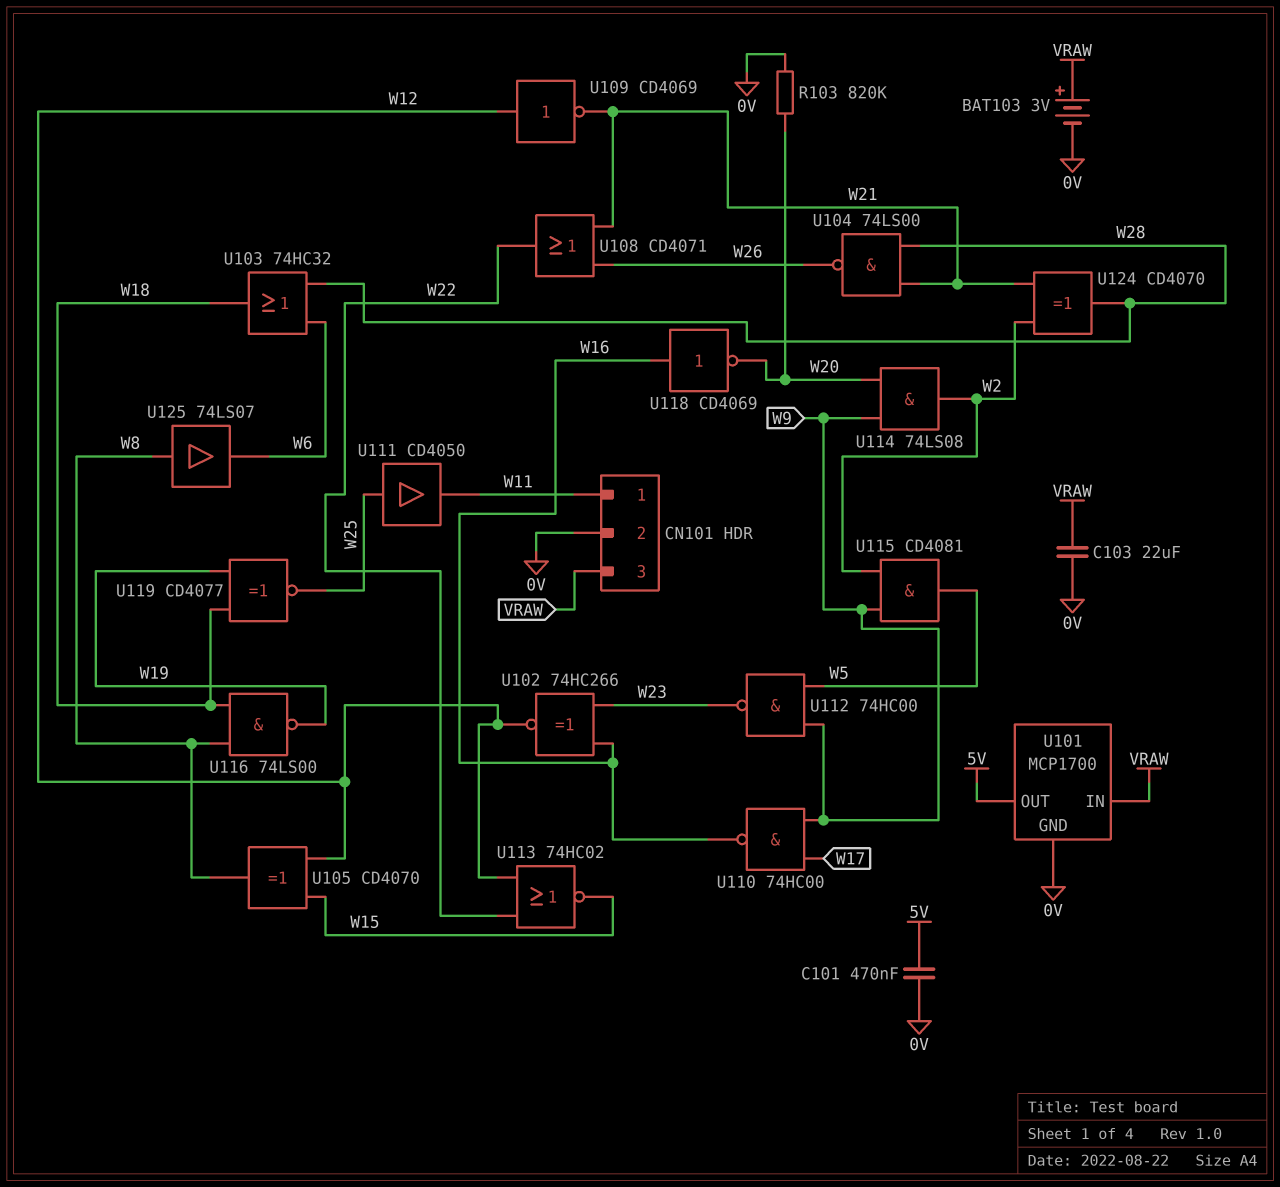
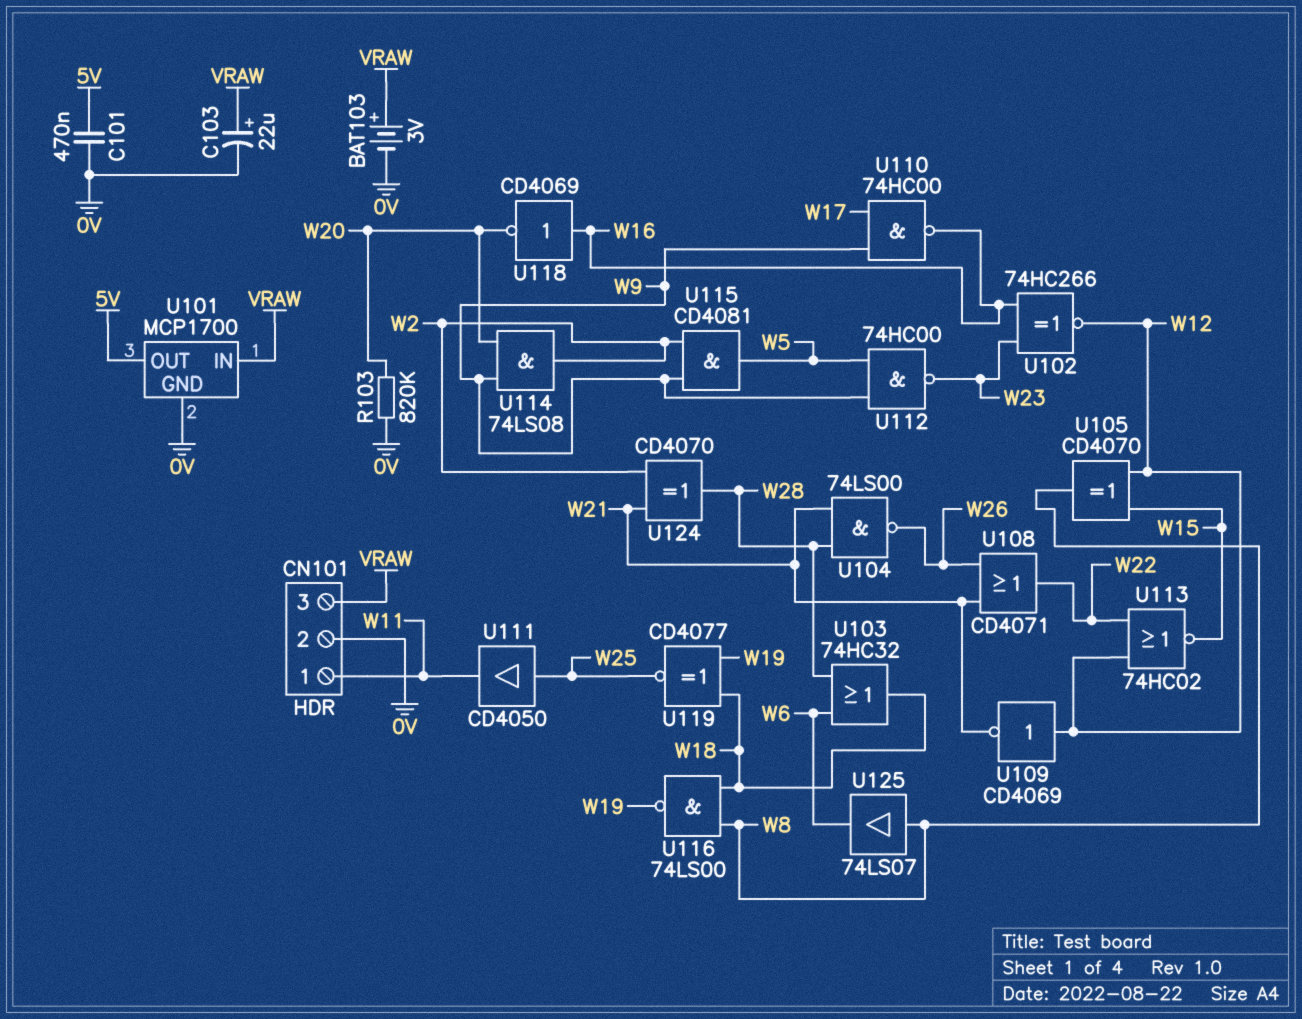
C103: 22uF (0V, VRAW) -> 22uF (plus VRAW, minus 0V)

